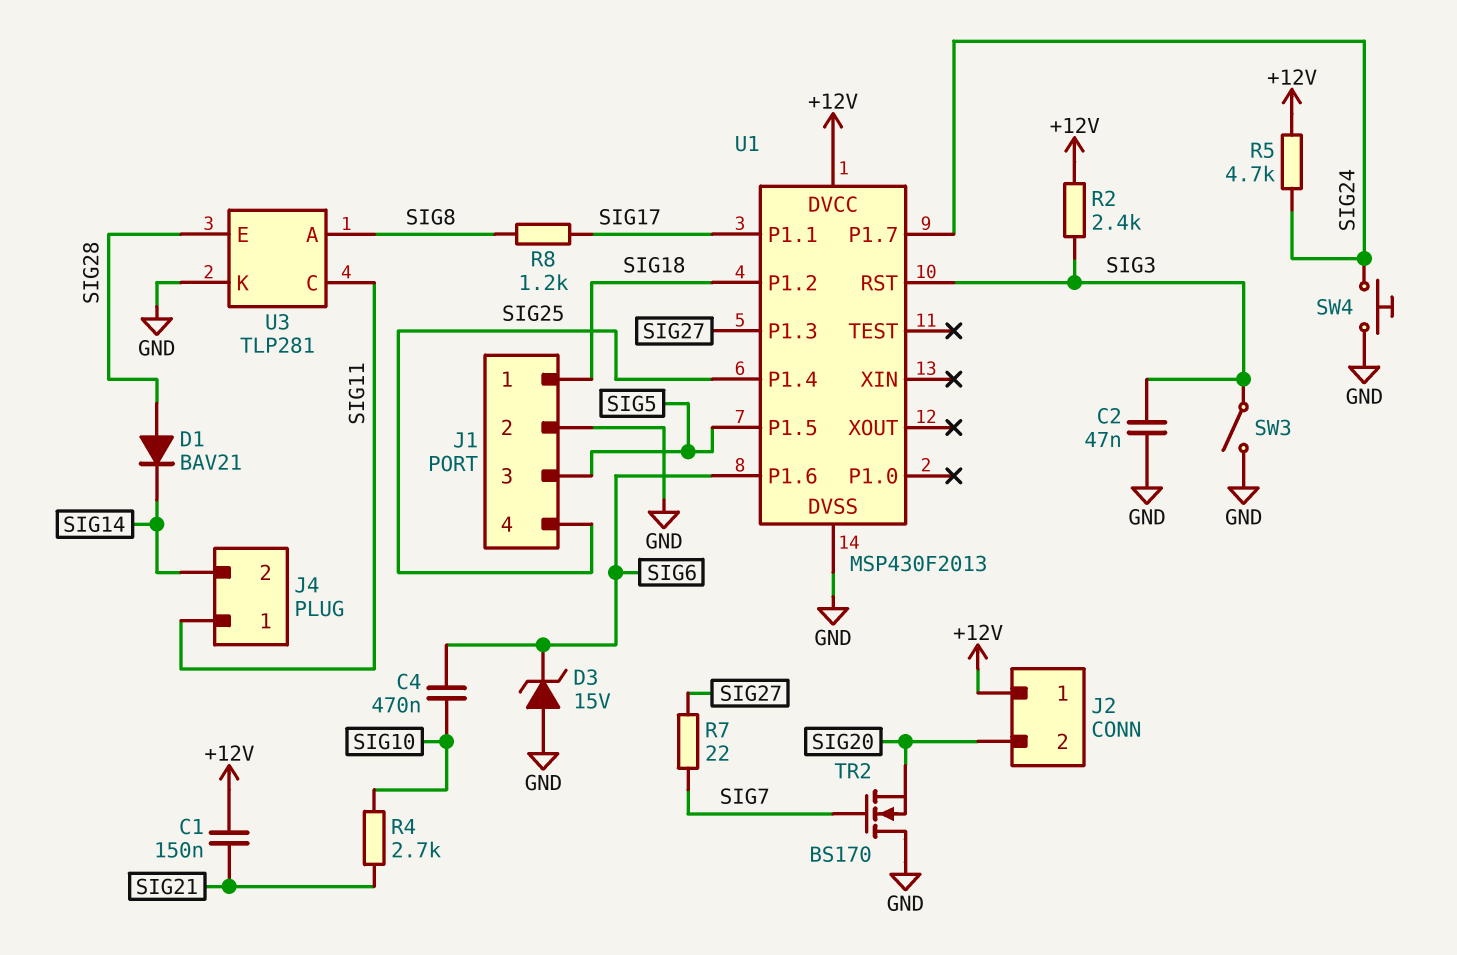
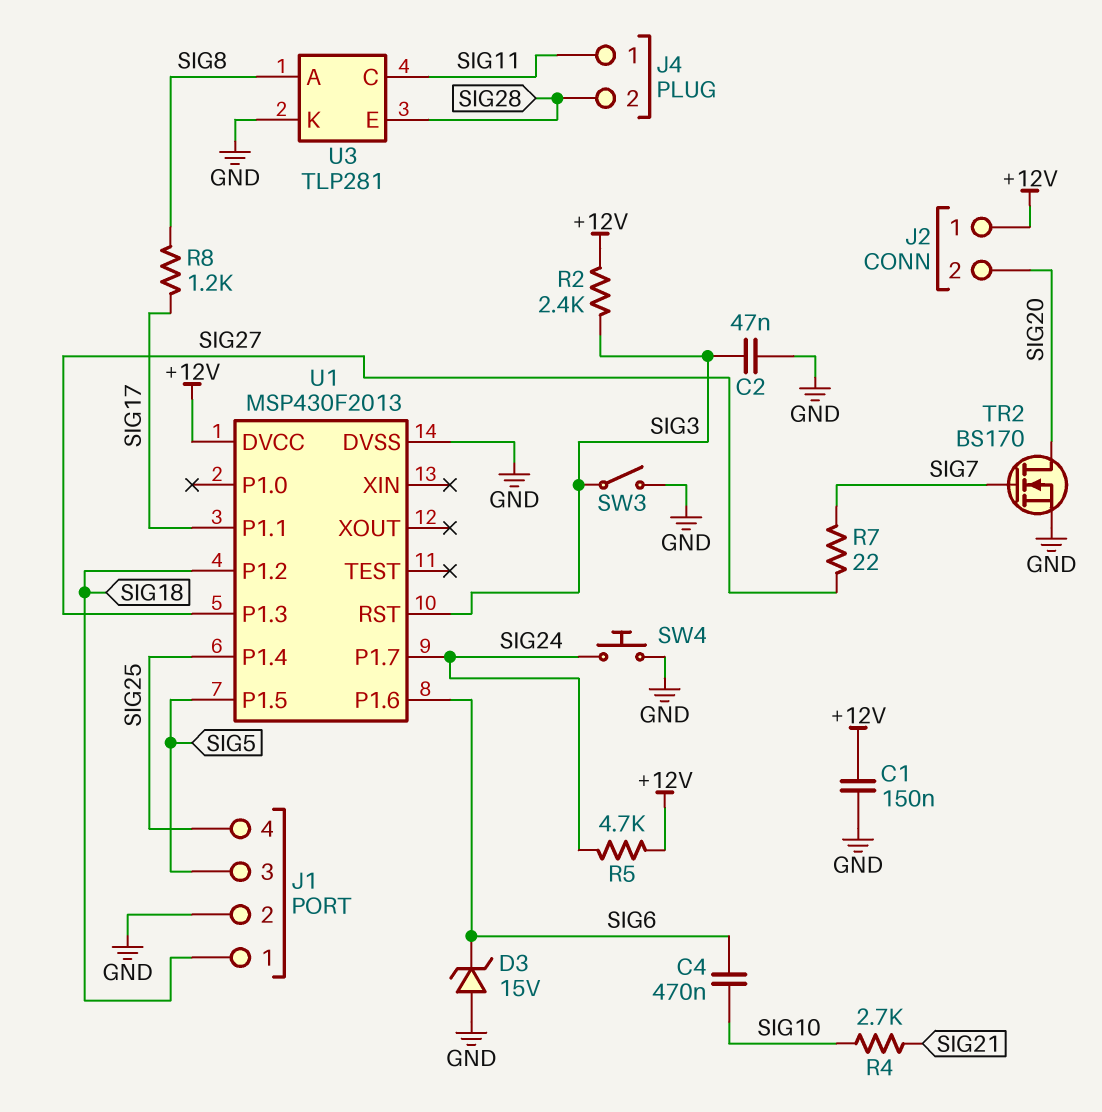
C1: 150nF (+12V, SIG21) -> 150nF (+12V, GND)
D1: diode BAV21 (A SIG28, K SIG14) -> none
J4 pin 2: SIG14 -> SIG28
TR2: NMOS BS170 (G SIG7, D GND, S SIG20) -> NMOS BS170 (G SIG7, D SIG20, S GND)

